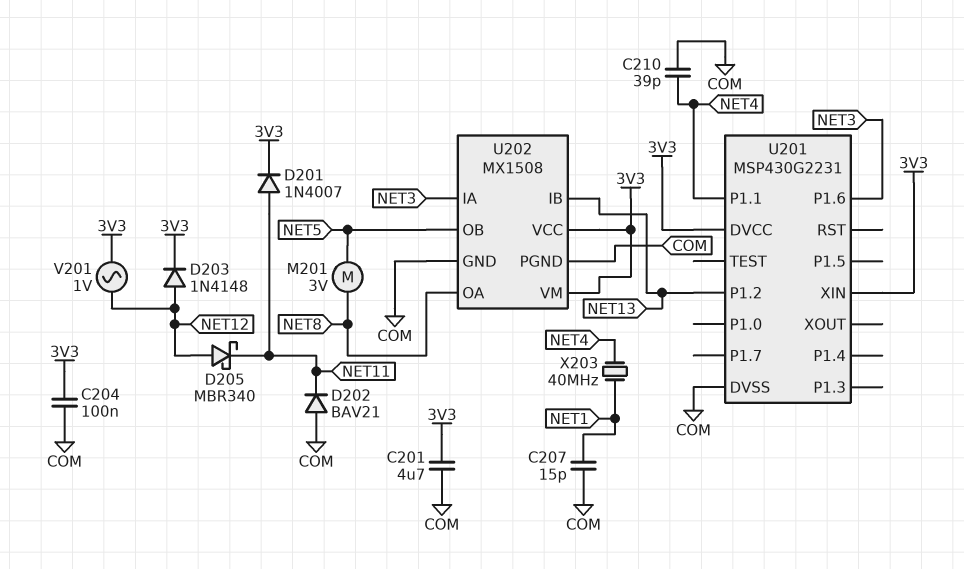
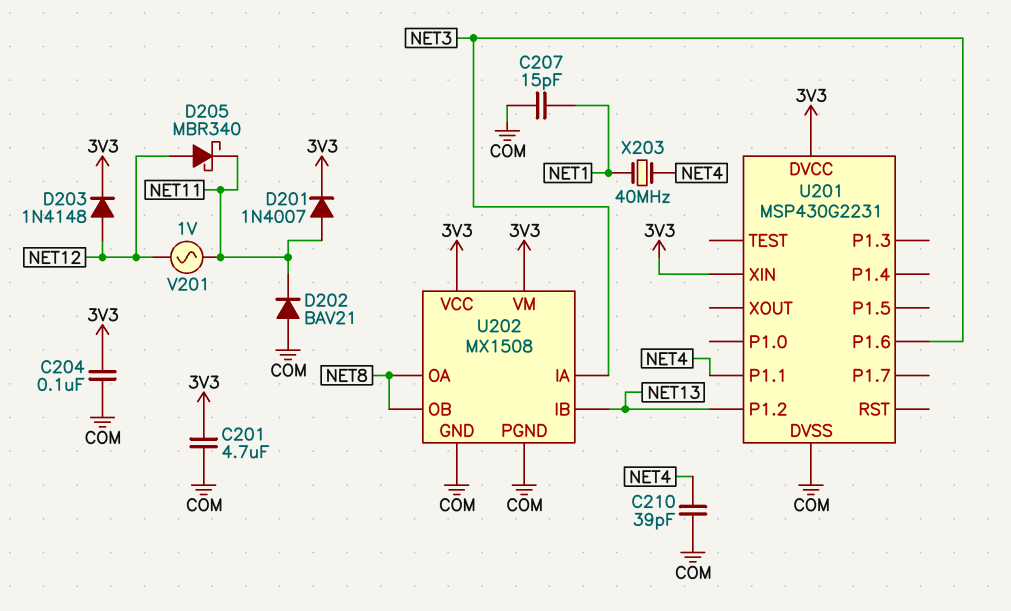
M201: motor 3V (NET5, NET8) -> none
U202 pin OB: NET5 -> NET8
V201: AC 1V (3V3, NET12) -> AC 1V (NET11, NET12)

